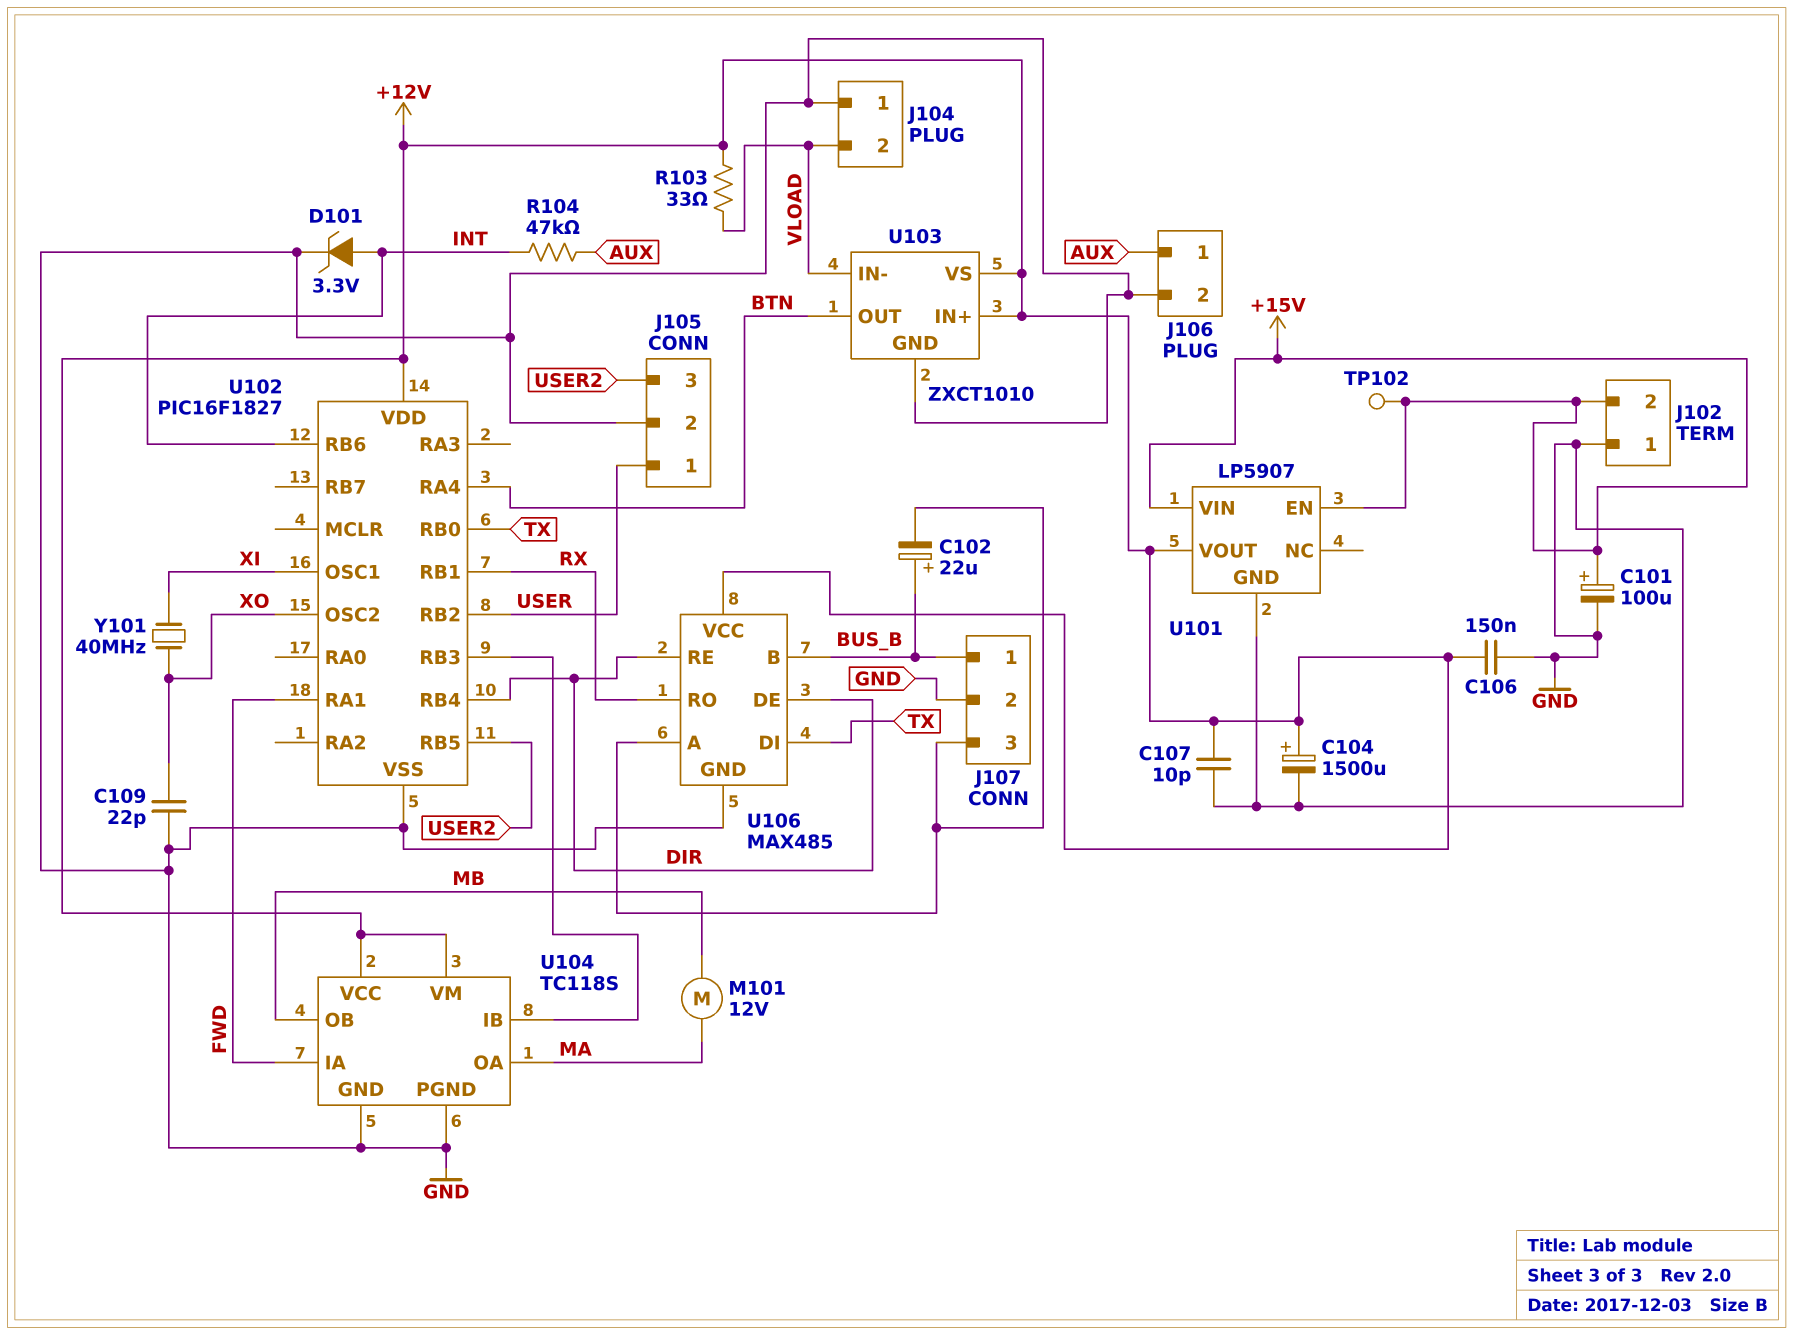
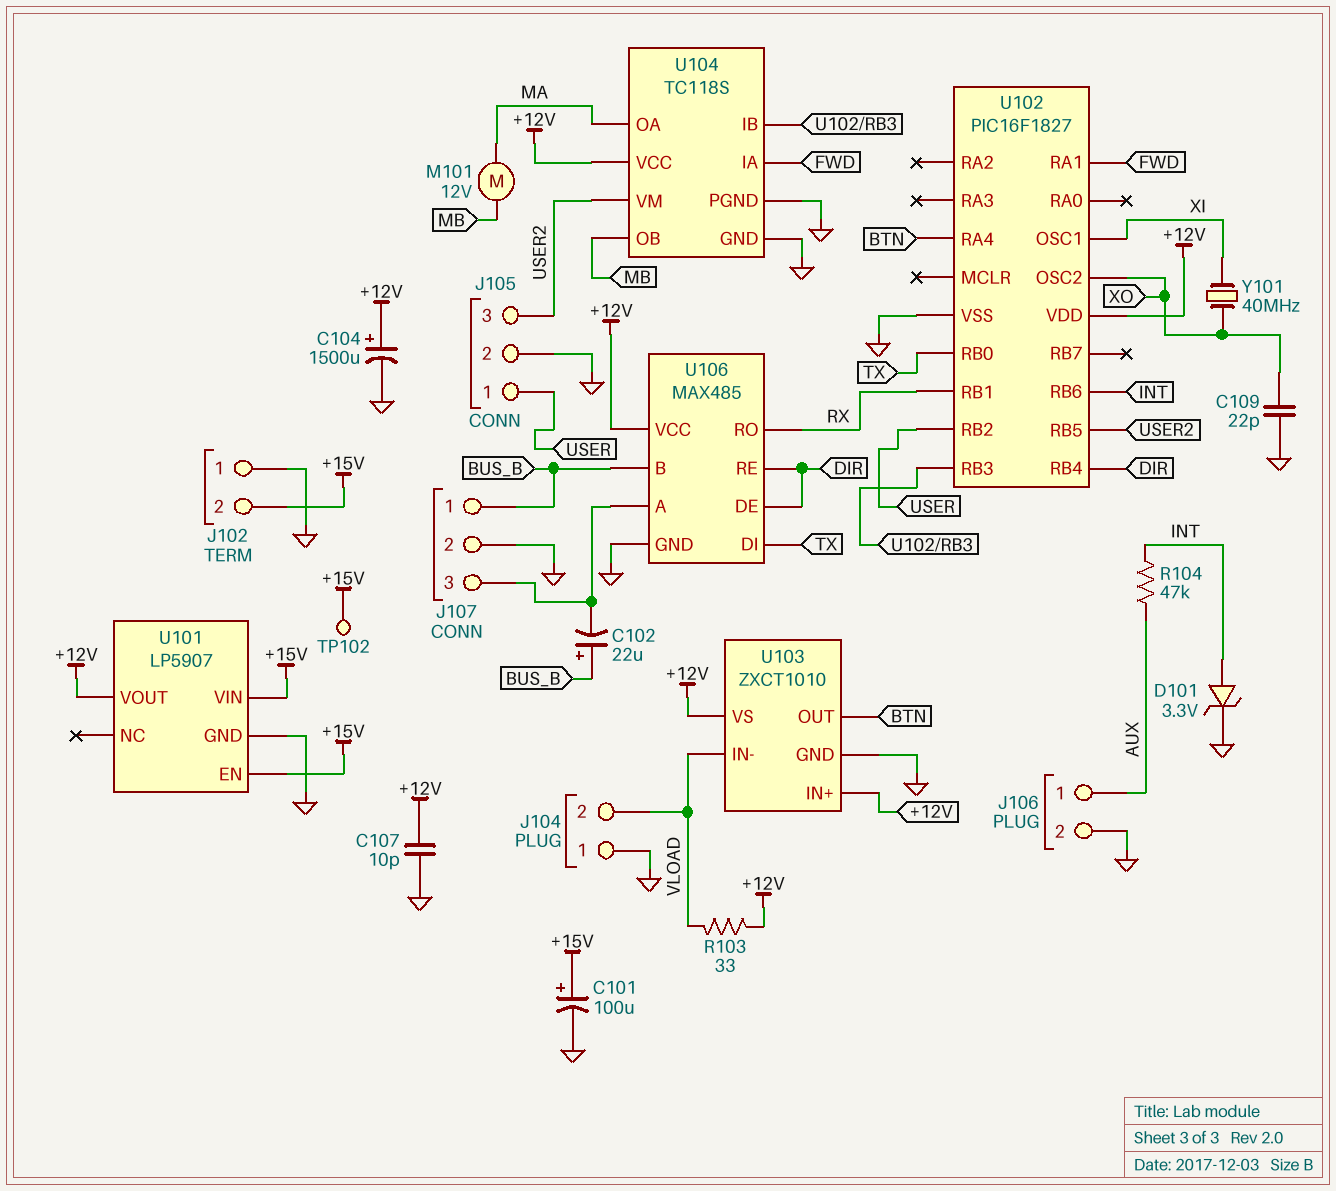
C106: 150nF (+12V, GND) -> none
U104 pin VM: +12V -> USER2

